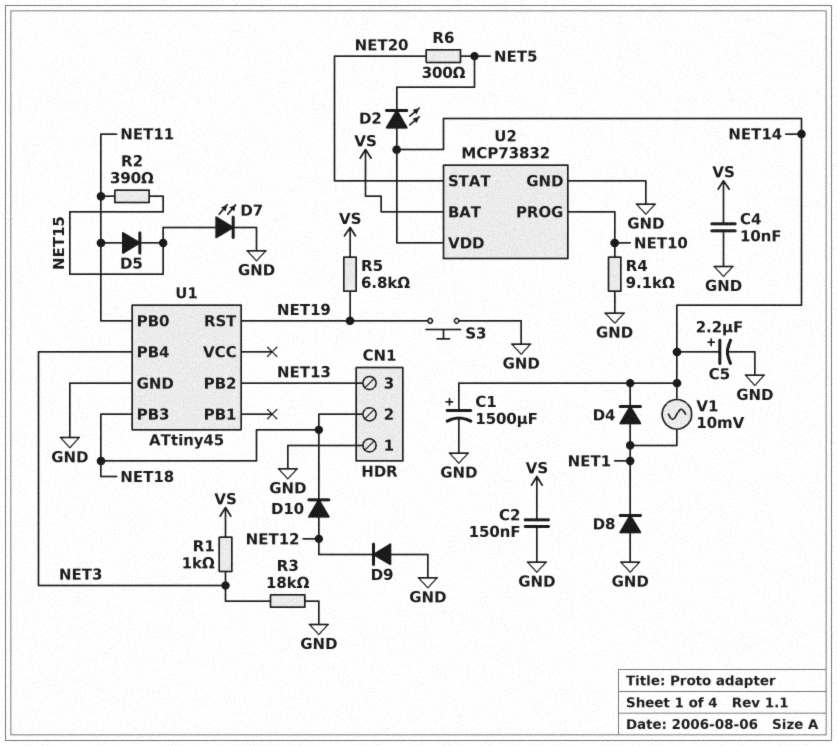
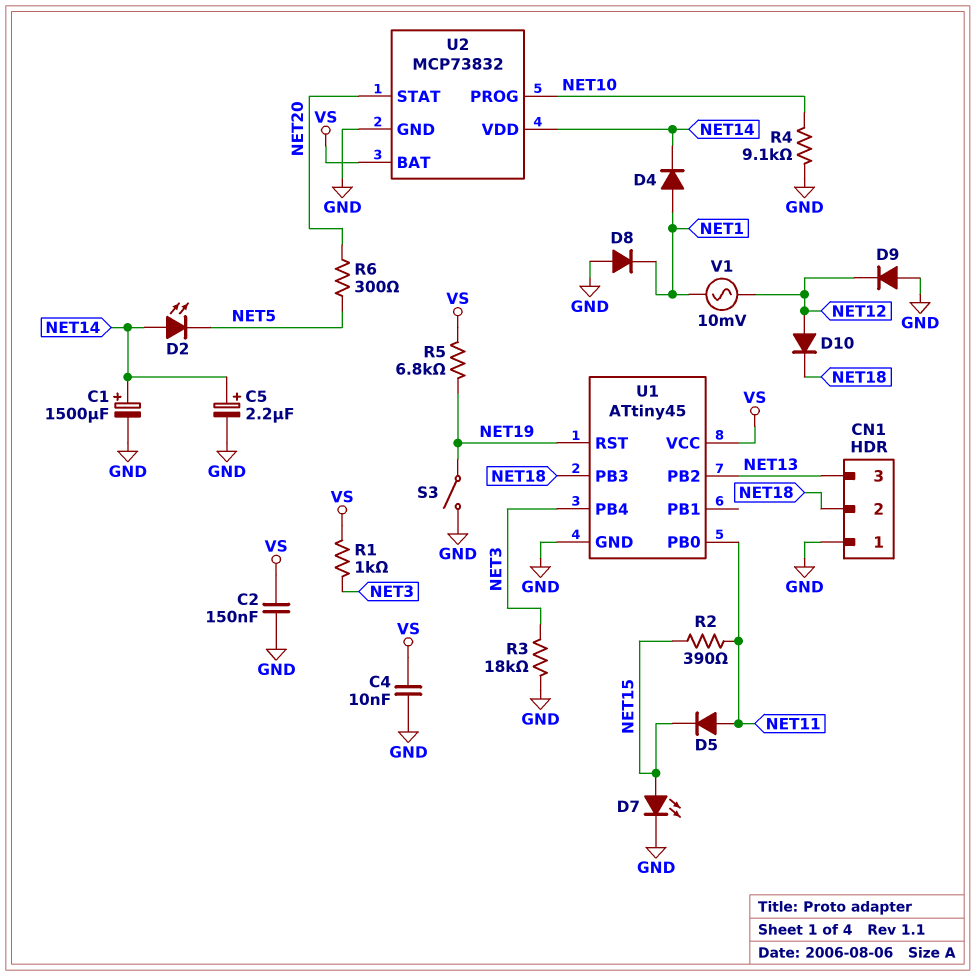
S3: button (GND, NET19) -> switch (GND, NET19)
U1 pin VCC: none -> VS
V1: AC 10mV (NET1, NET14) -> AC 10mV (NET1, NET12)

